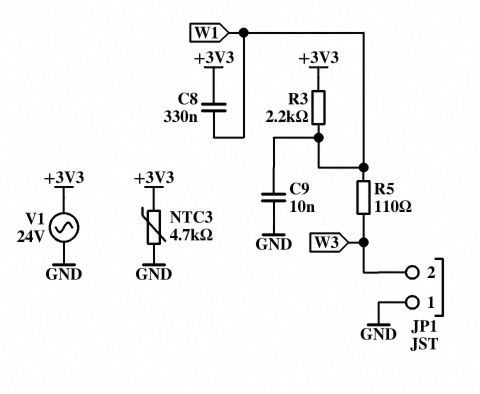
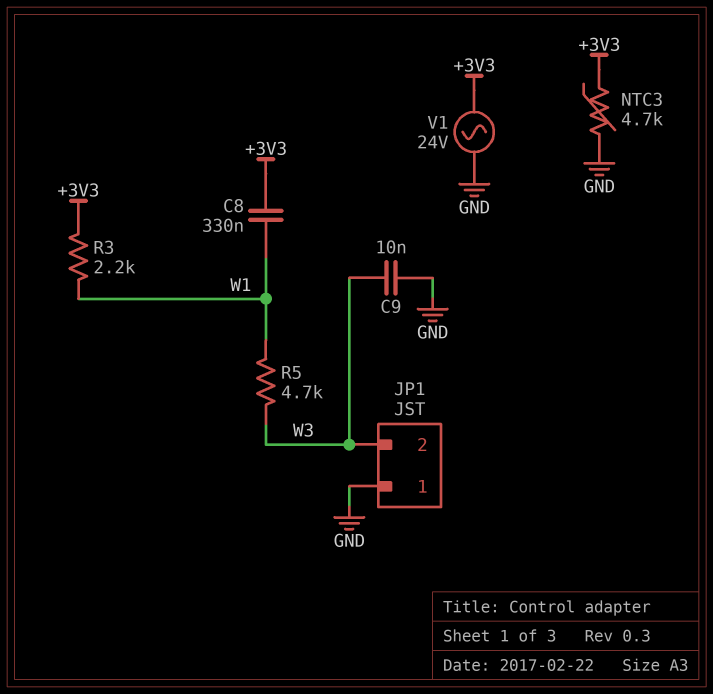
C9: 10nF (GND, W1) -> 10nF (GND, W3)
R5: 110 (W1, W3) -> 4.7k (W1, W3)

